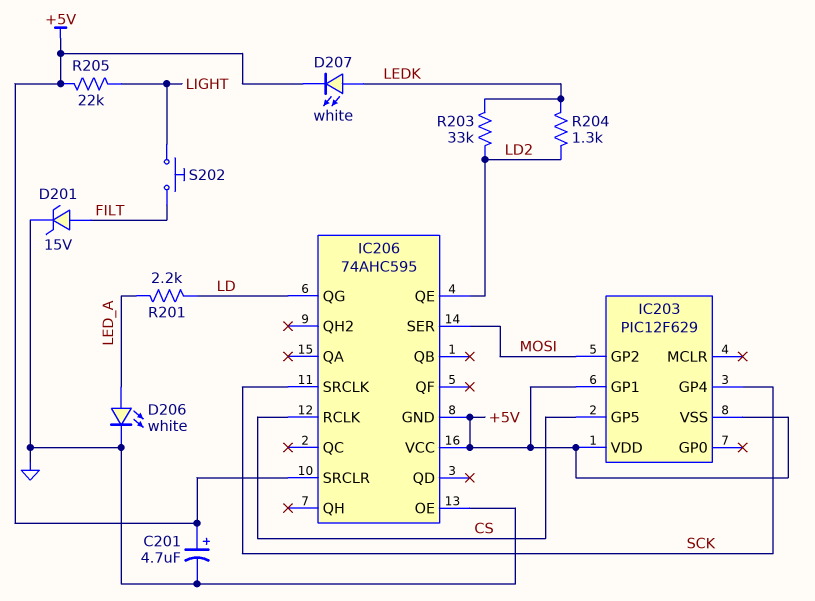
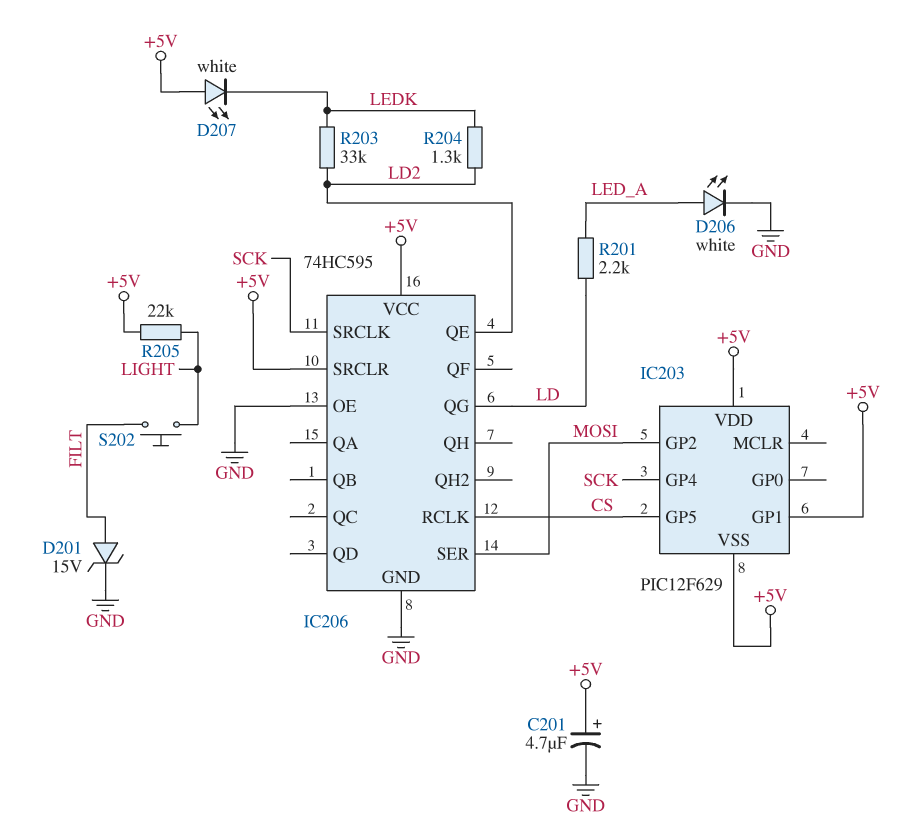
D207: LED white (A LEDK, K +5V) -> LED white (A +5V, K LEDK)
IC206: 74AHC595 -> 74HC595
IC206 pin GND: +5V -> GND

